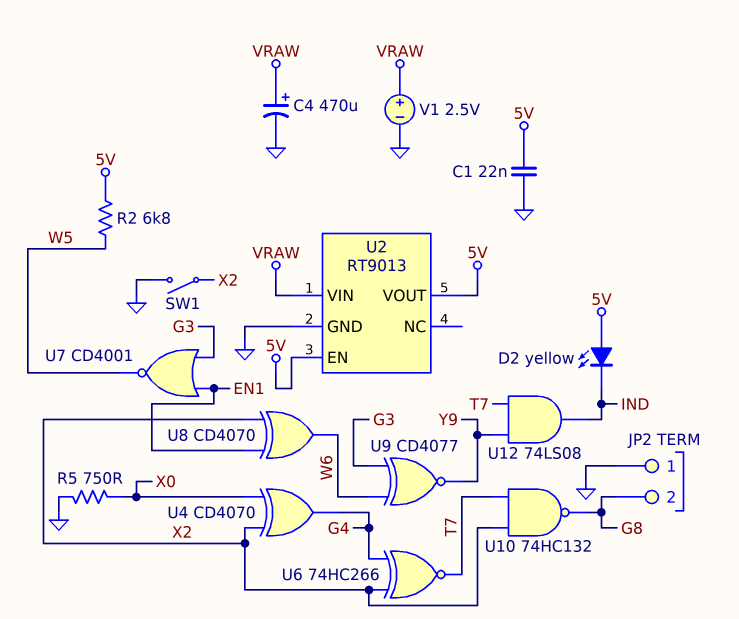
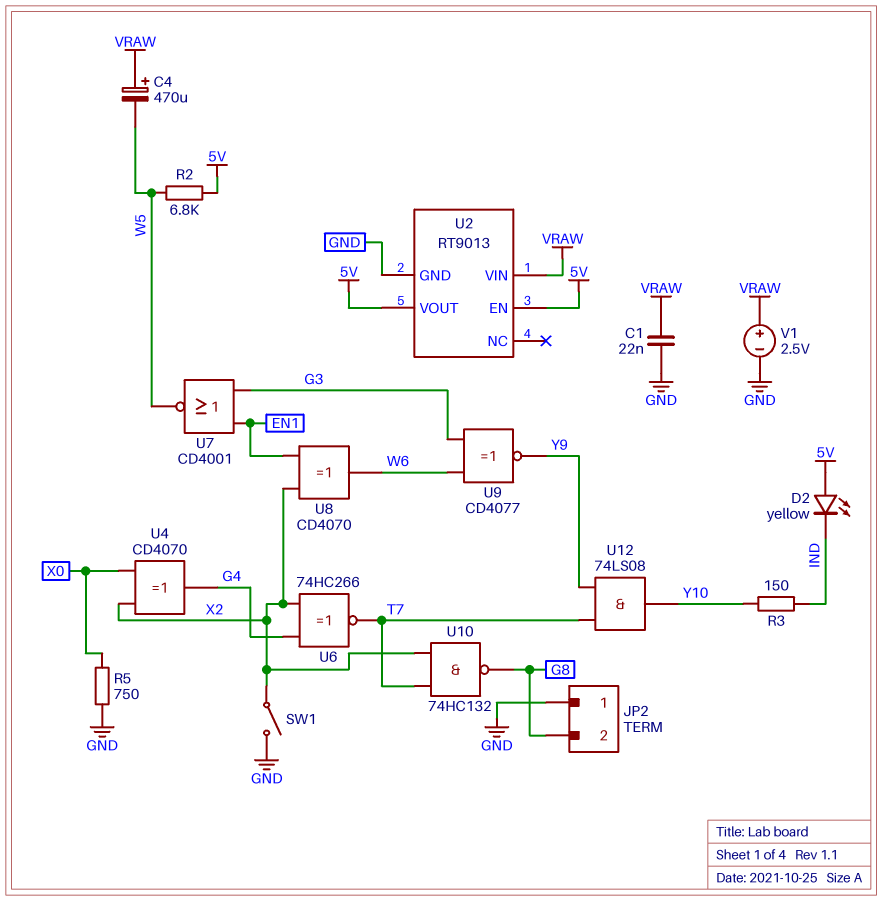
C1: 22nF (5V, GND) -> 22nF (GND, VRAW)
C4: 470uF (plus VRAW, minus GND) -> 470uF (plus VRAW, minus W5)
R3: none -> 150 (IND, Y10)
U12: AND 74LS08 (in T7, in Y9, out IND) -> AND 74LS08 (in T7, in Y9, out Y10)

